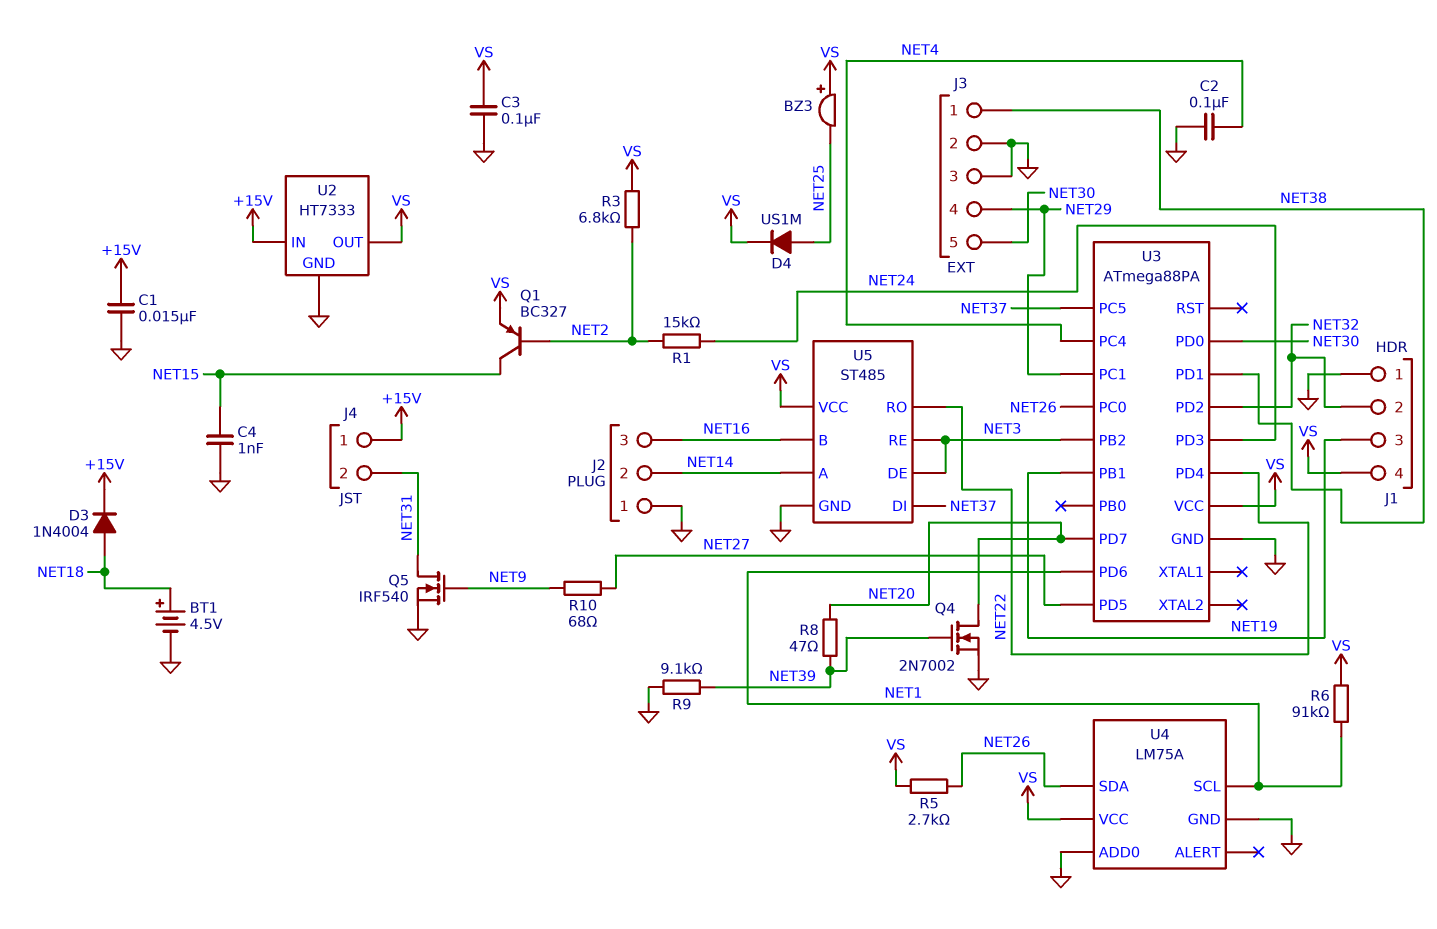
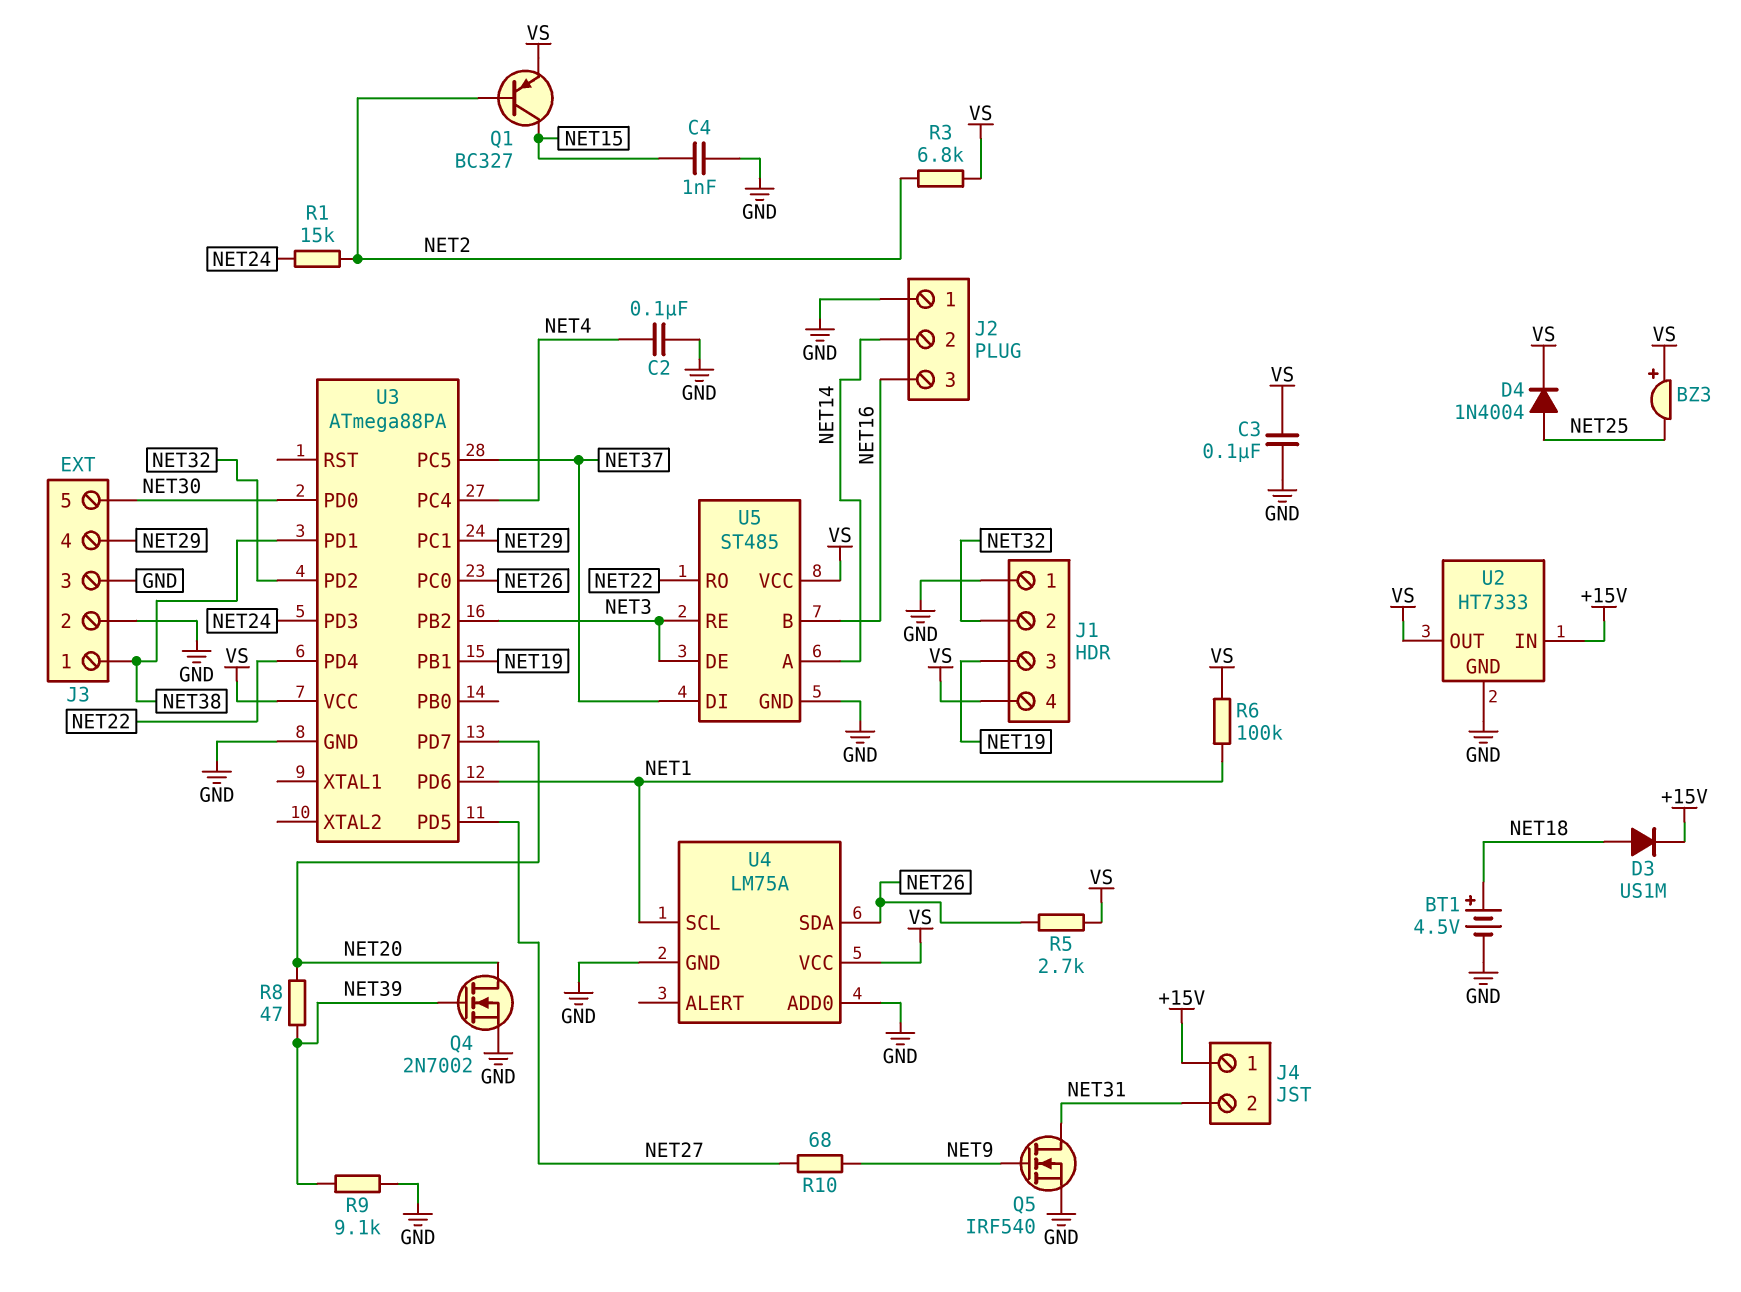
C1: 15nF (+15V, GND) -> none
D3: diode 1N4004 (A NET18, K +15V) -> diode US1M (A NET18, K +15V)
D4: diode US1M (A NET25, K VS) -> diode 1N4004 (A NET25, K VS)
R6: 91k (NET1, VS) -> 100k (NET1, VS)

